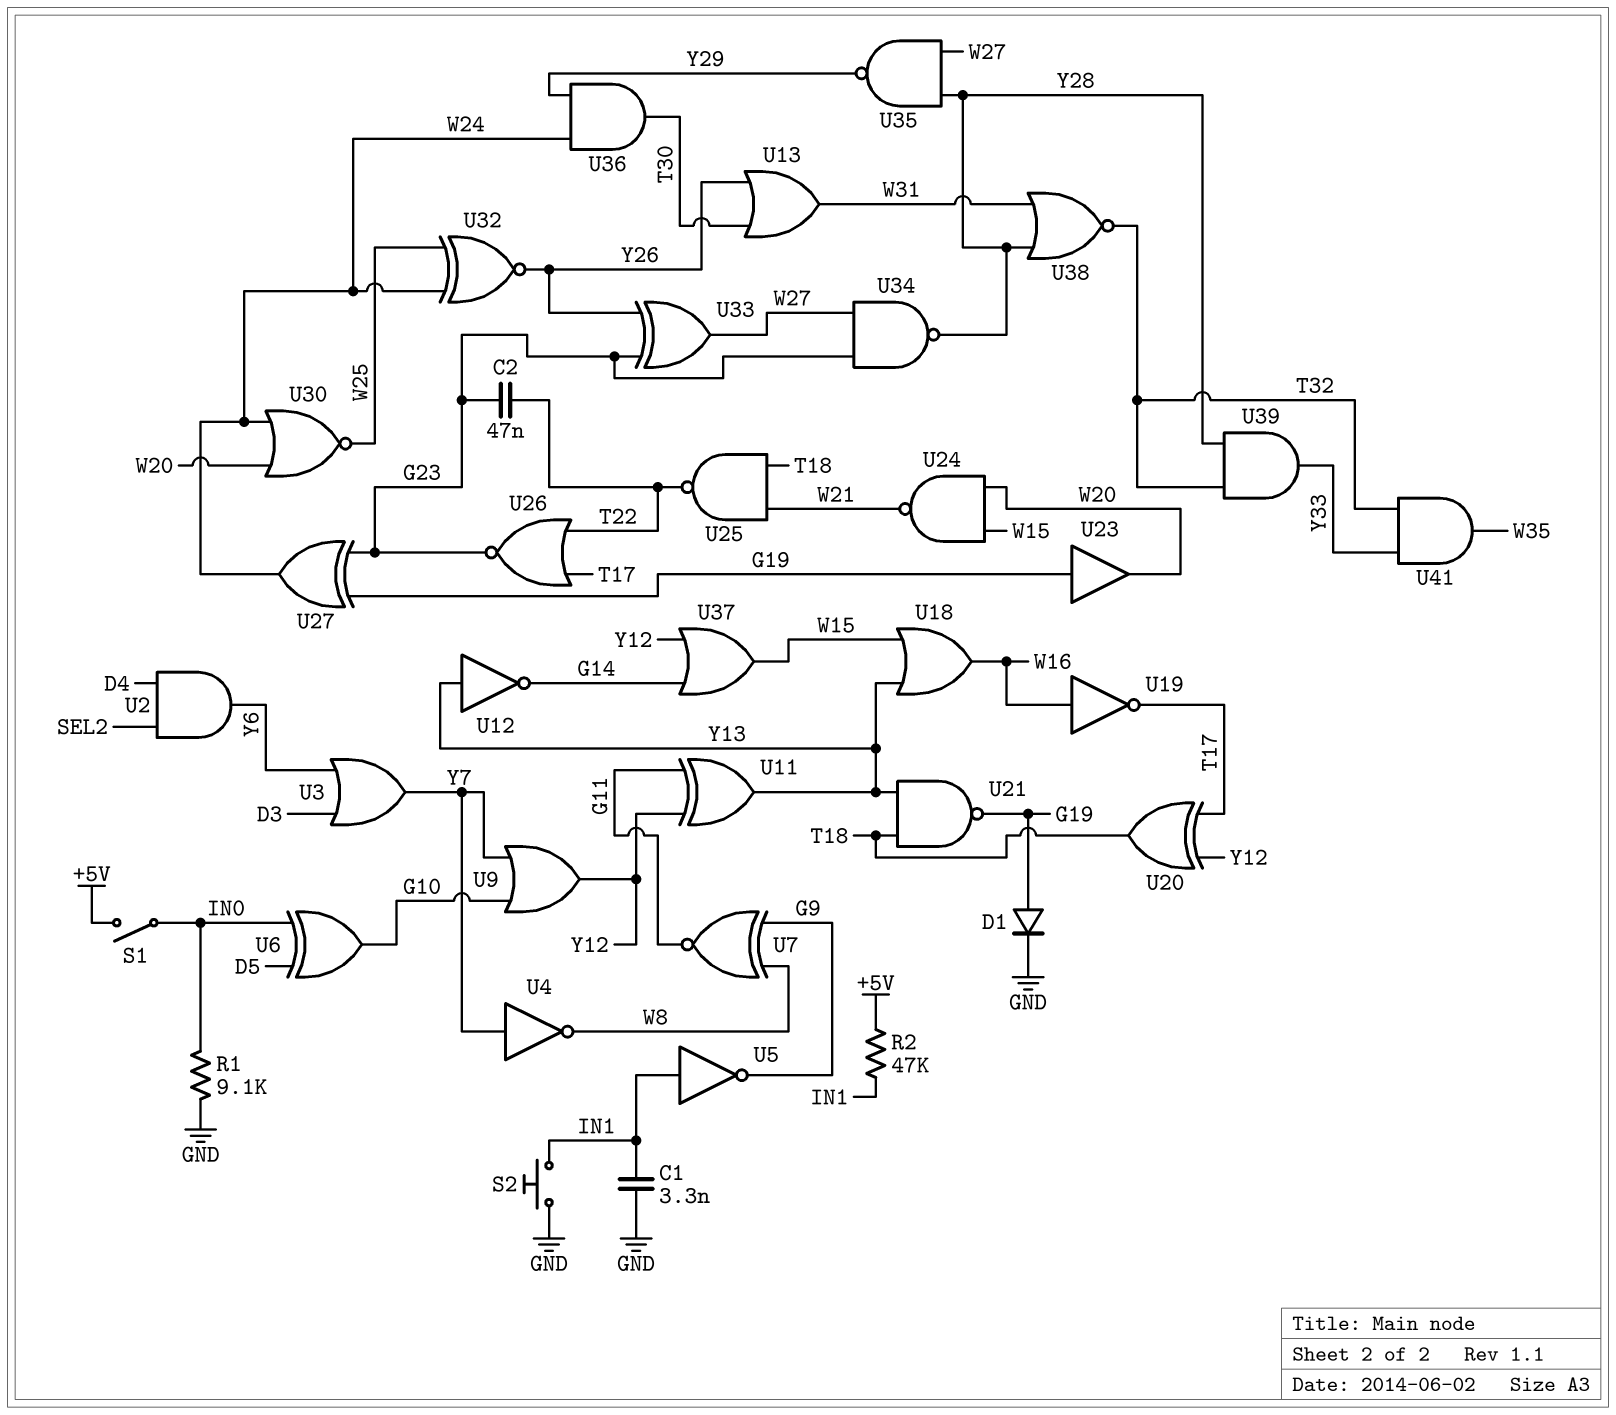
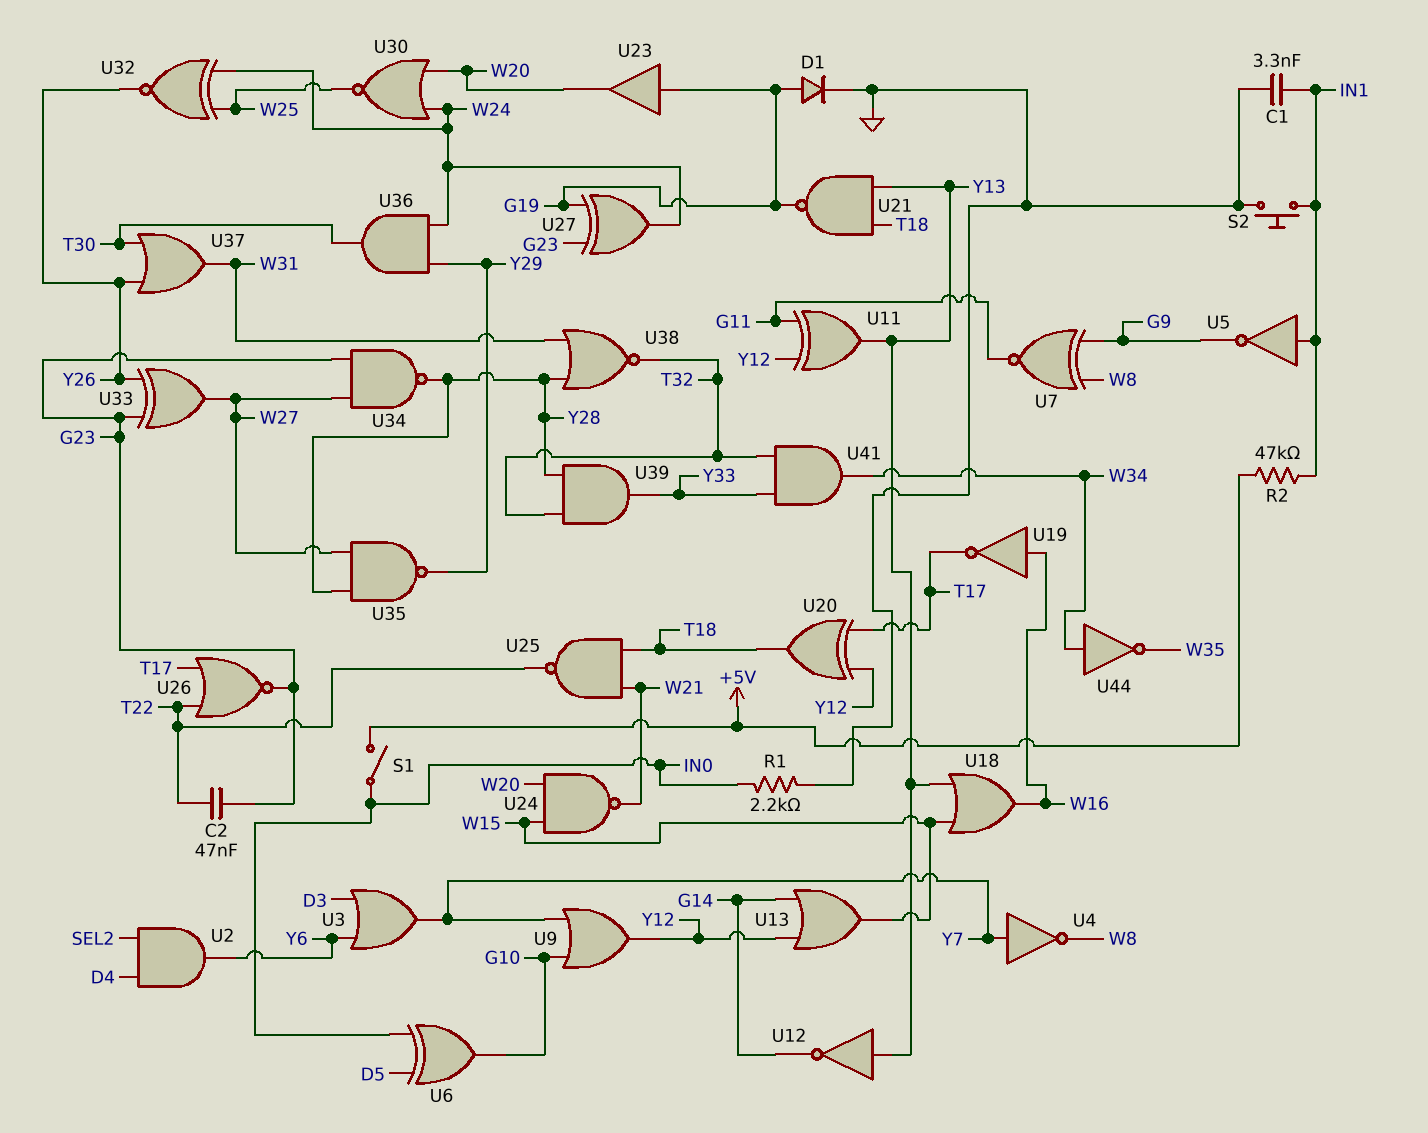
R1: 9.1k (GND, IN0) -> 2.2k (GND, IN0)
U13: OR (in T30, in Y26, out W31) -> OR (in G14, in Y12, out W15)
U37: OR (in G14, in Y12, out W15) -> OR (in T30, in Y26, out W31)
U41: AND (in T32, in Y33, out W35) -> AND (in T32, in Y33, out W34)
U44: none -> NOT (in W34, out W35)

